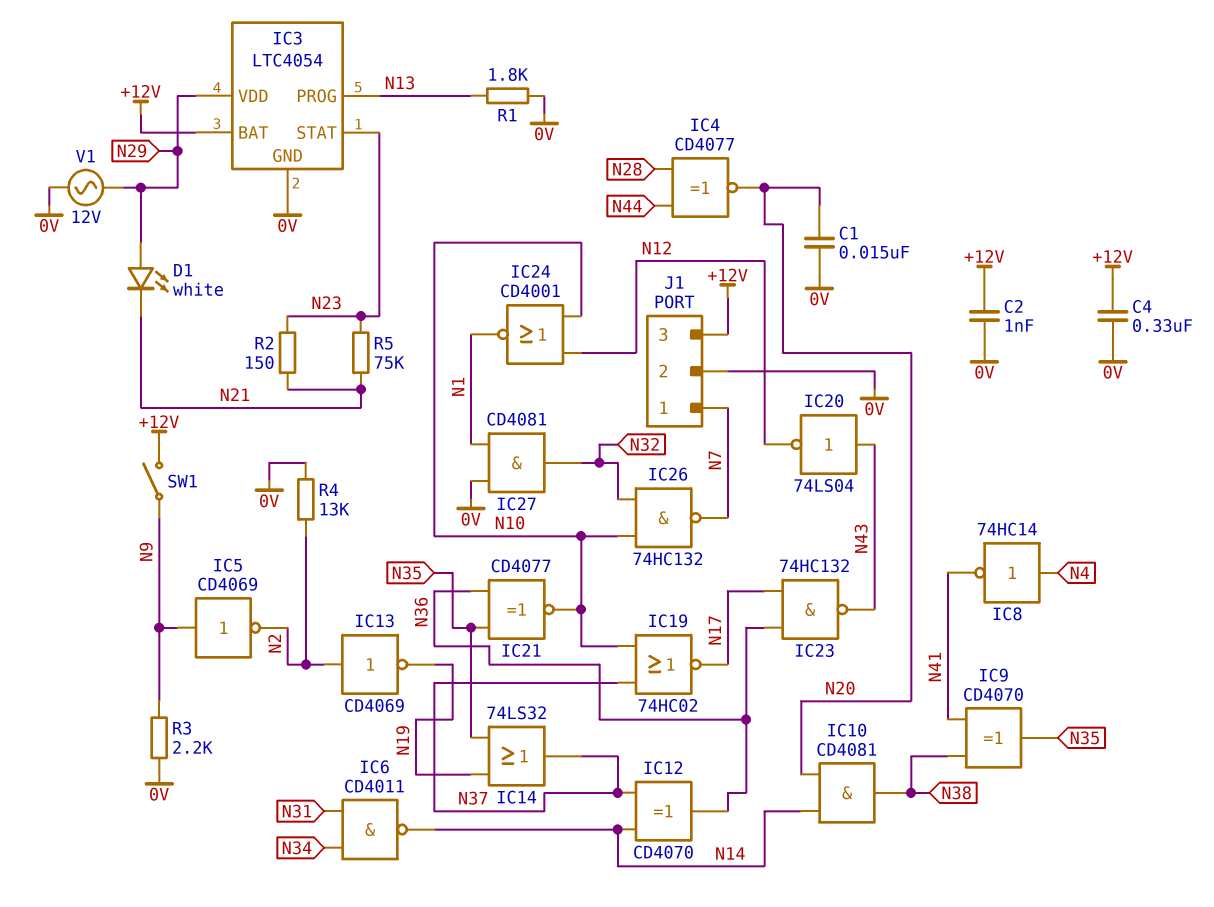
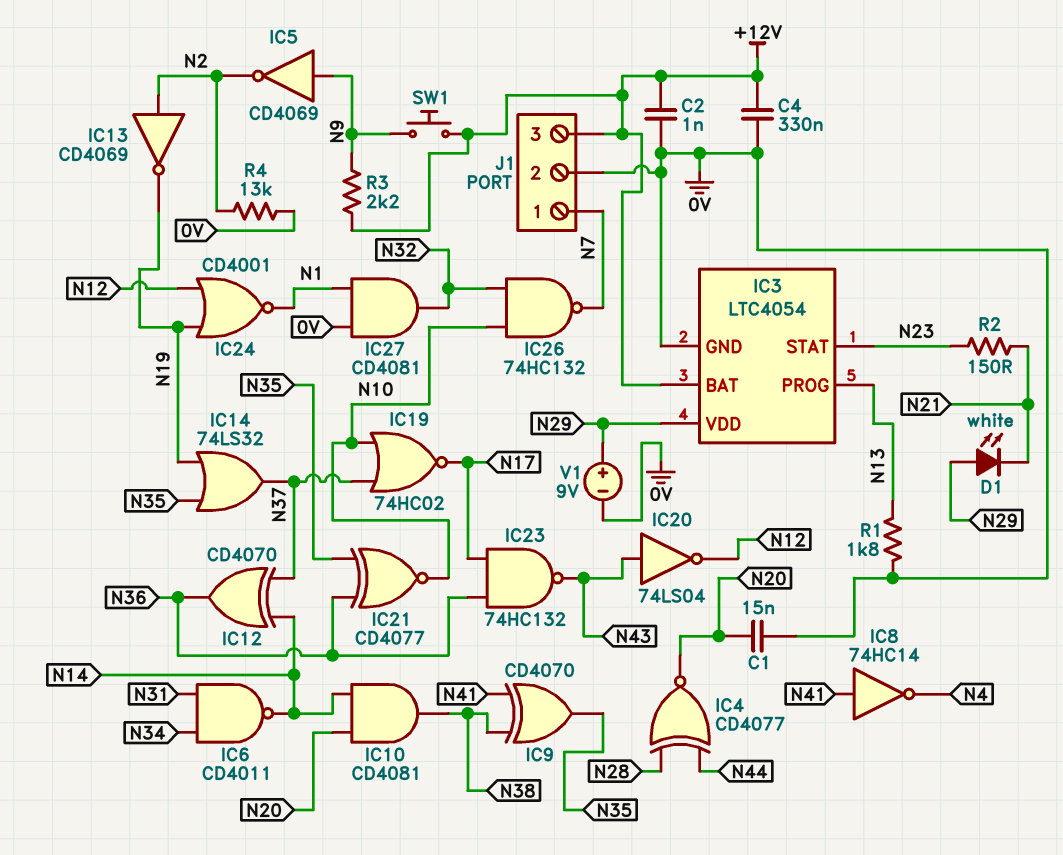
IC8: NOT 74HC14 (in N4, out N41) -> NOT 74HC14 (in N41, out N4)
IC24: NOR CD4001 (in N10, in N12, out N1) -> NOR CD4001 (in N12, in N19, out N1)
R3: 2.2k (0V, N9) -> 2.2k (+12V, N9)
R5: 75k (N21, N23) -> none
SW1: switch (+12V, N9) -> button (+12V, N9)
V1: AC 12V (0V, N29) -> 9V (plus N29, minus 0V)

